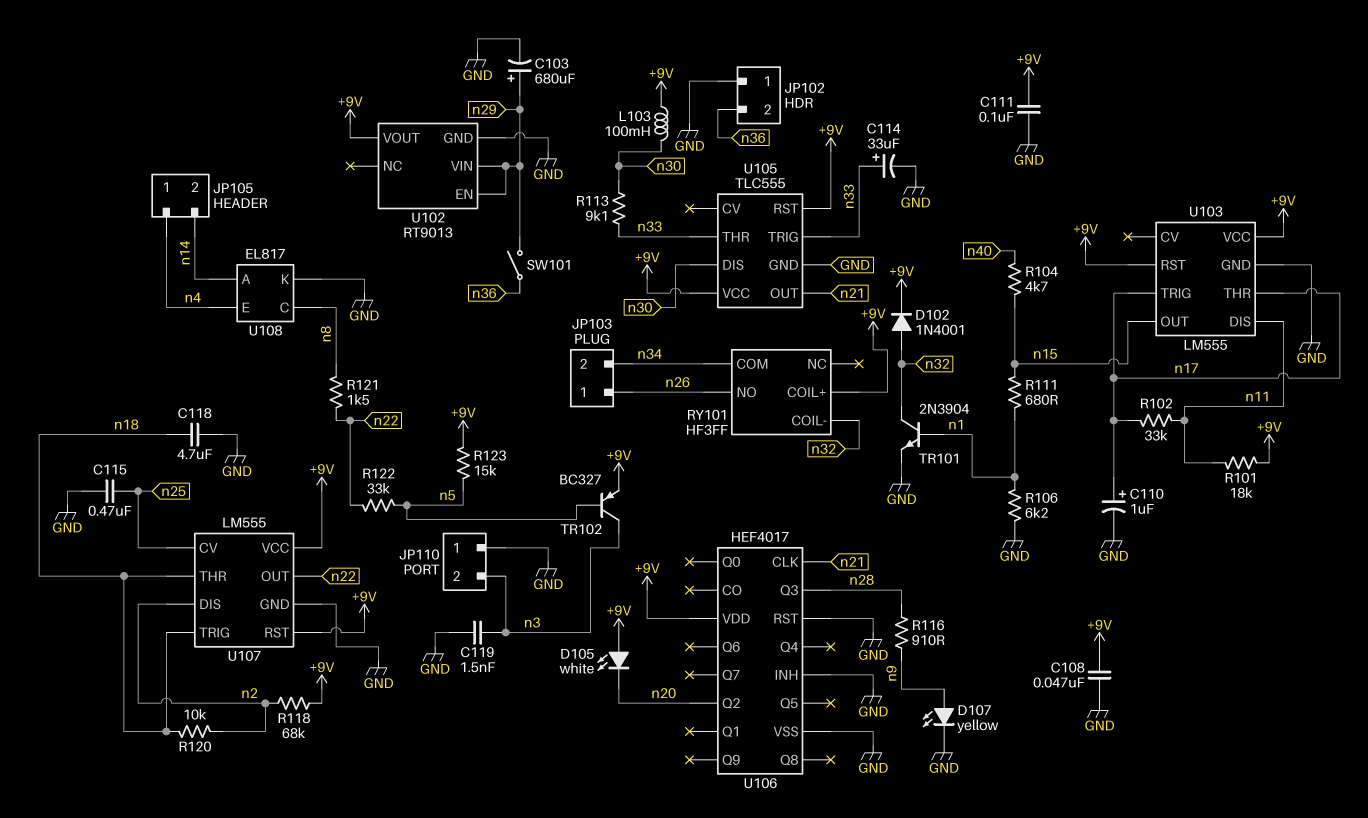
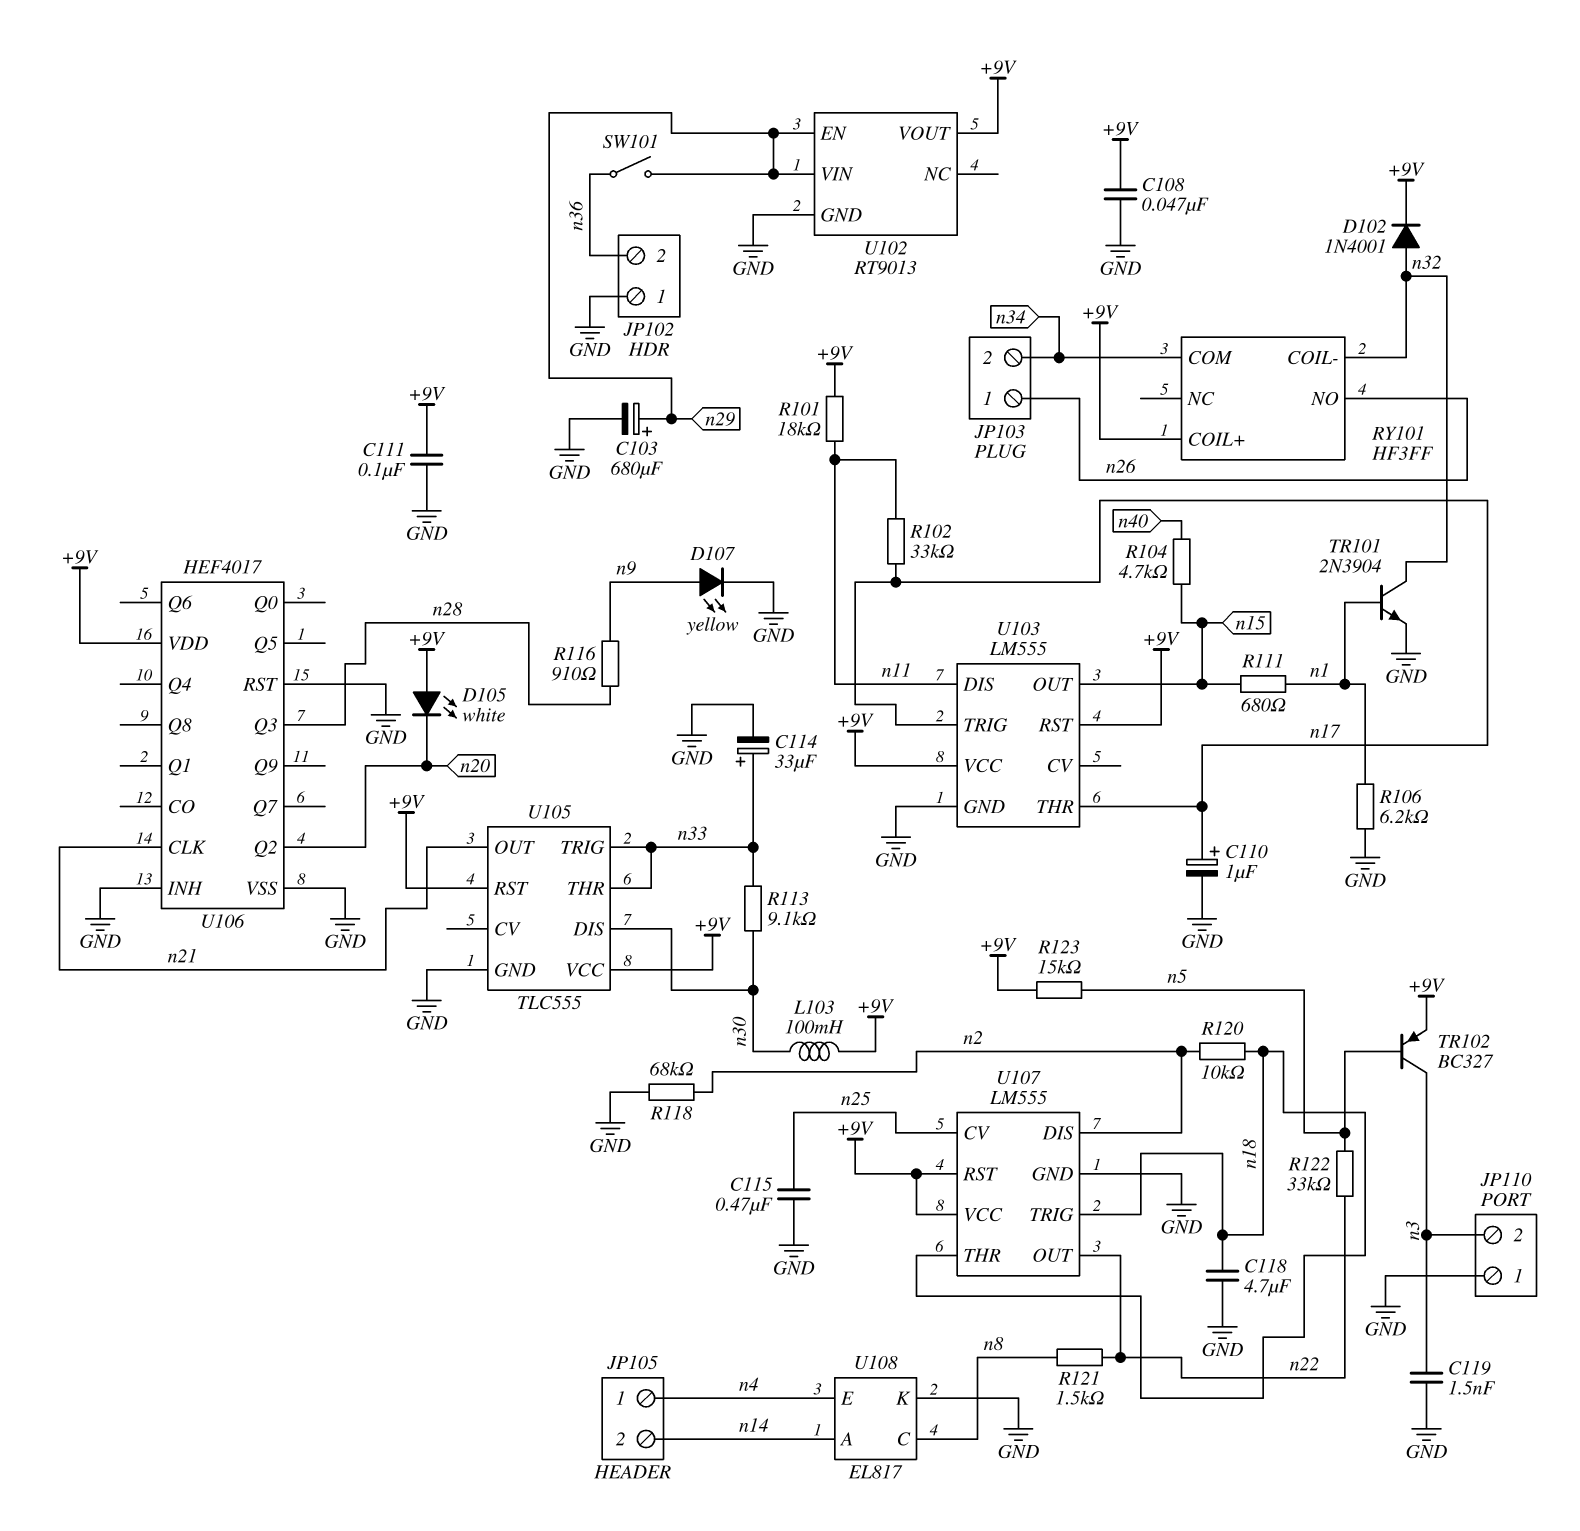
R118: 68k (+9V, n2) -> 68k (GND, n2)

